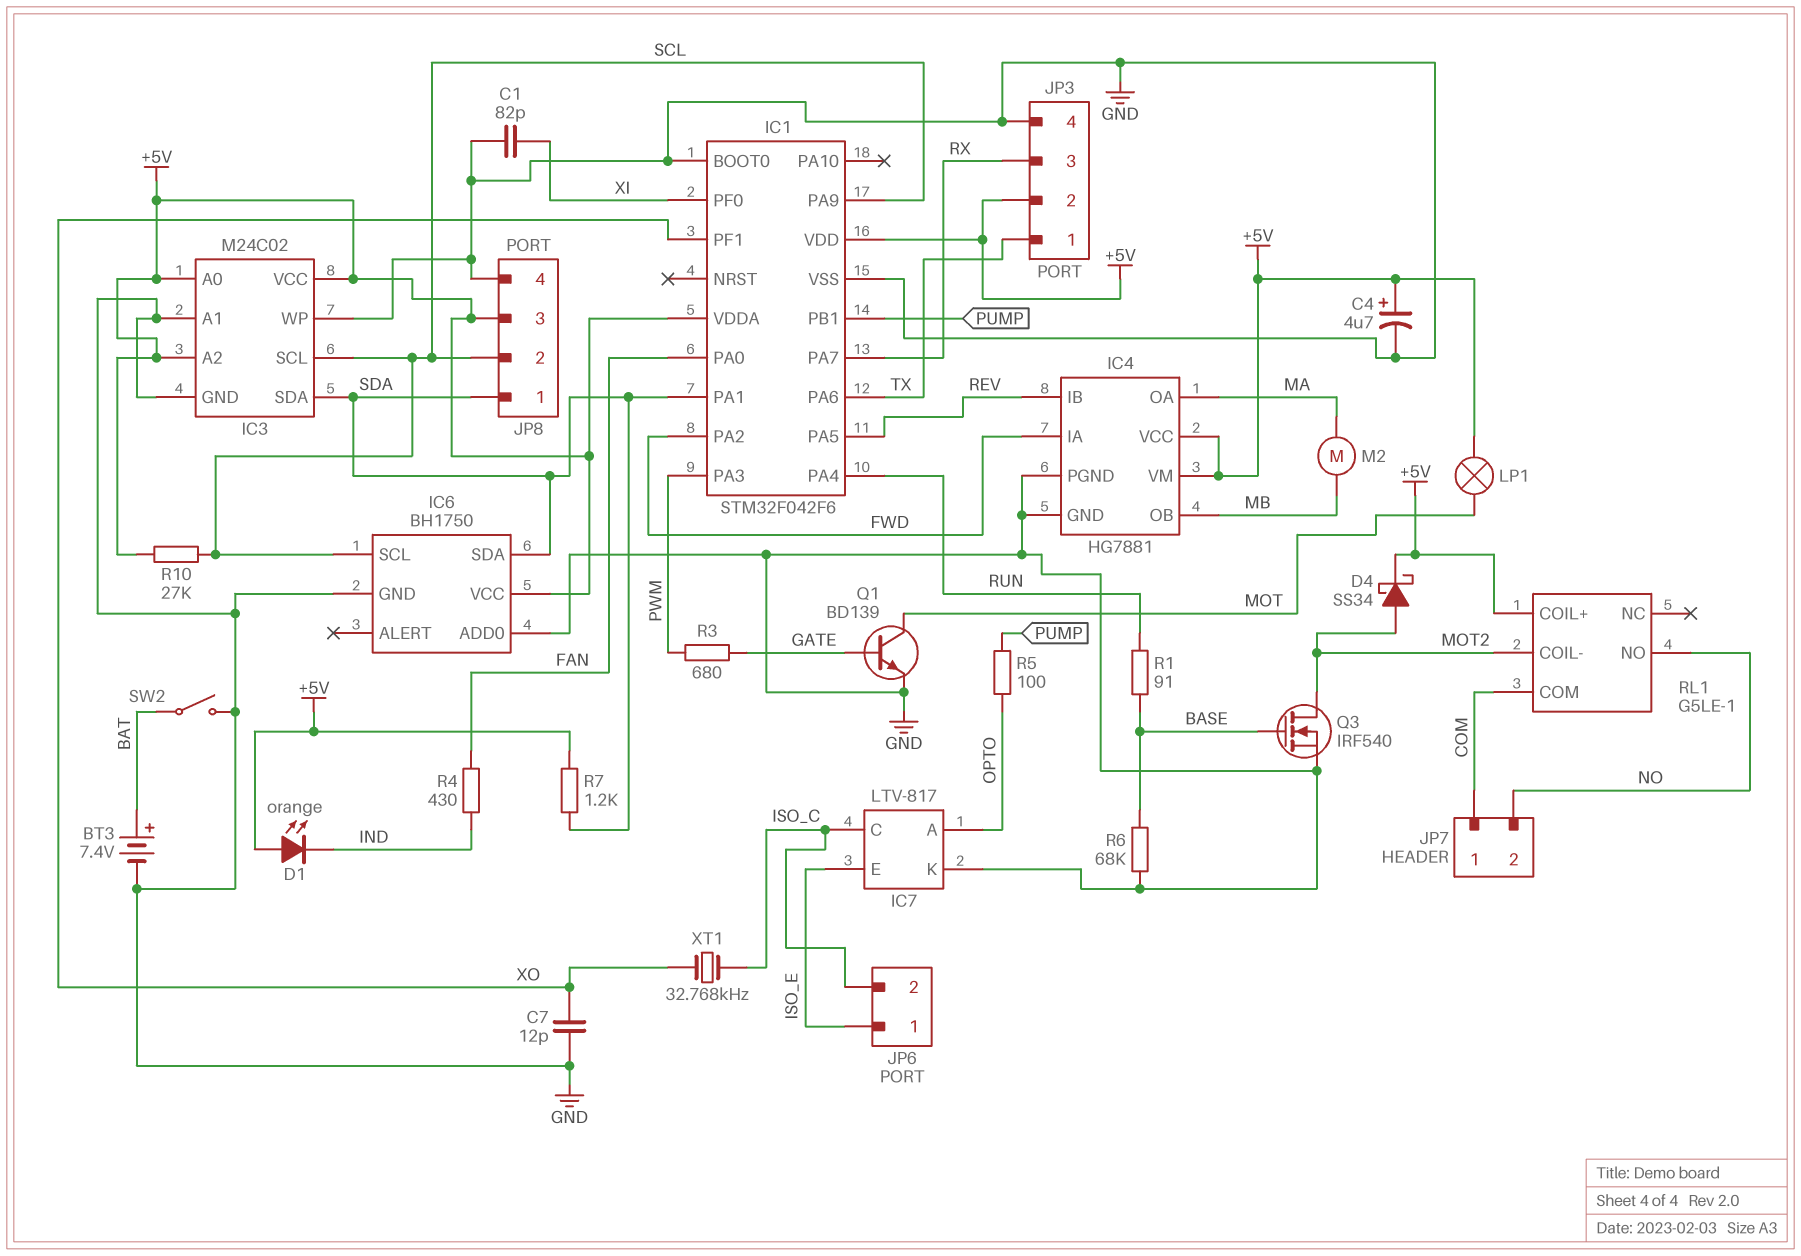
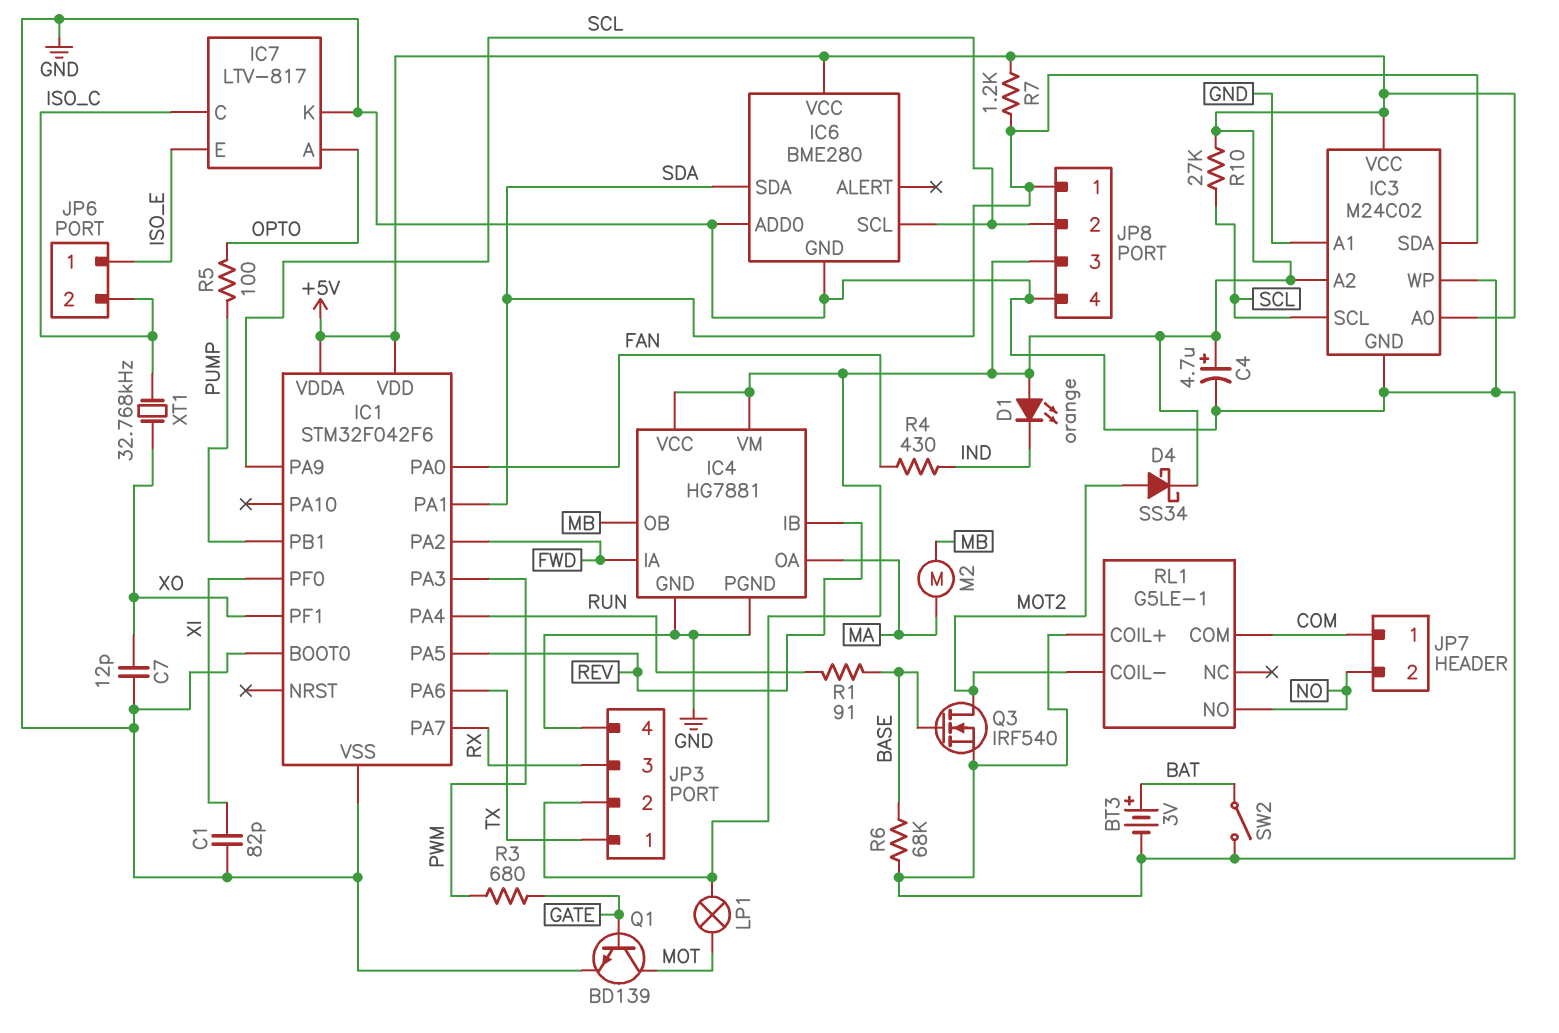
BT3: 7.4V (plus BAT, minus GND) -> 3V (plus BAT, minus GND)
IC6: BH1750 -> BME280
RL1 pin COIL+: +5V -> GND

